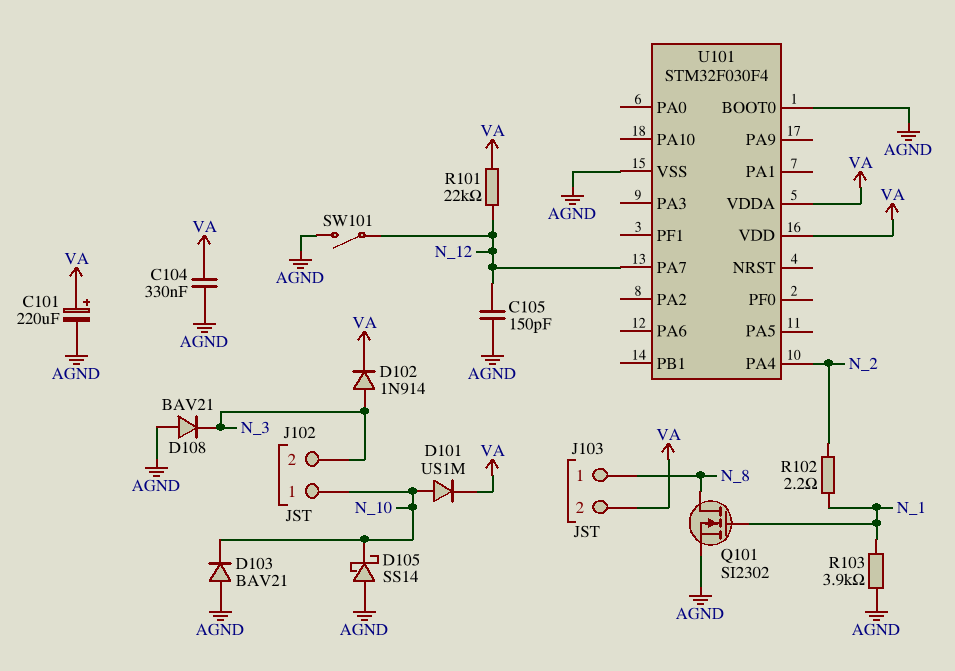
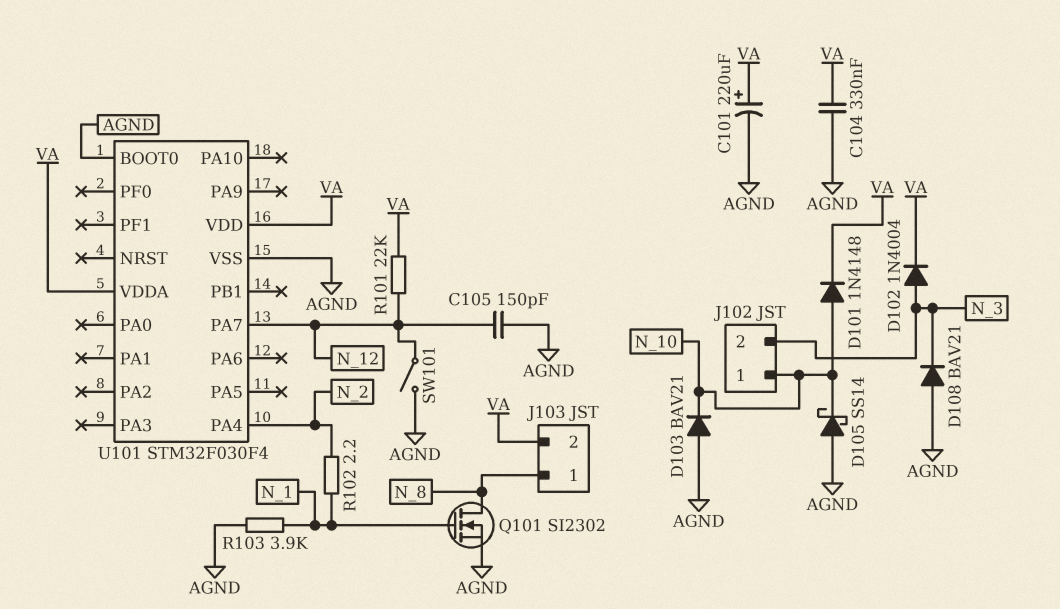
D101: diode US1M (A N_10, K VA) -> diode 1N4148 (A N_10, K VA)
D102: diode 1N914 (A N_3, K VA) -> diode 1N4004 (A N_3, K VA)

